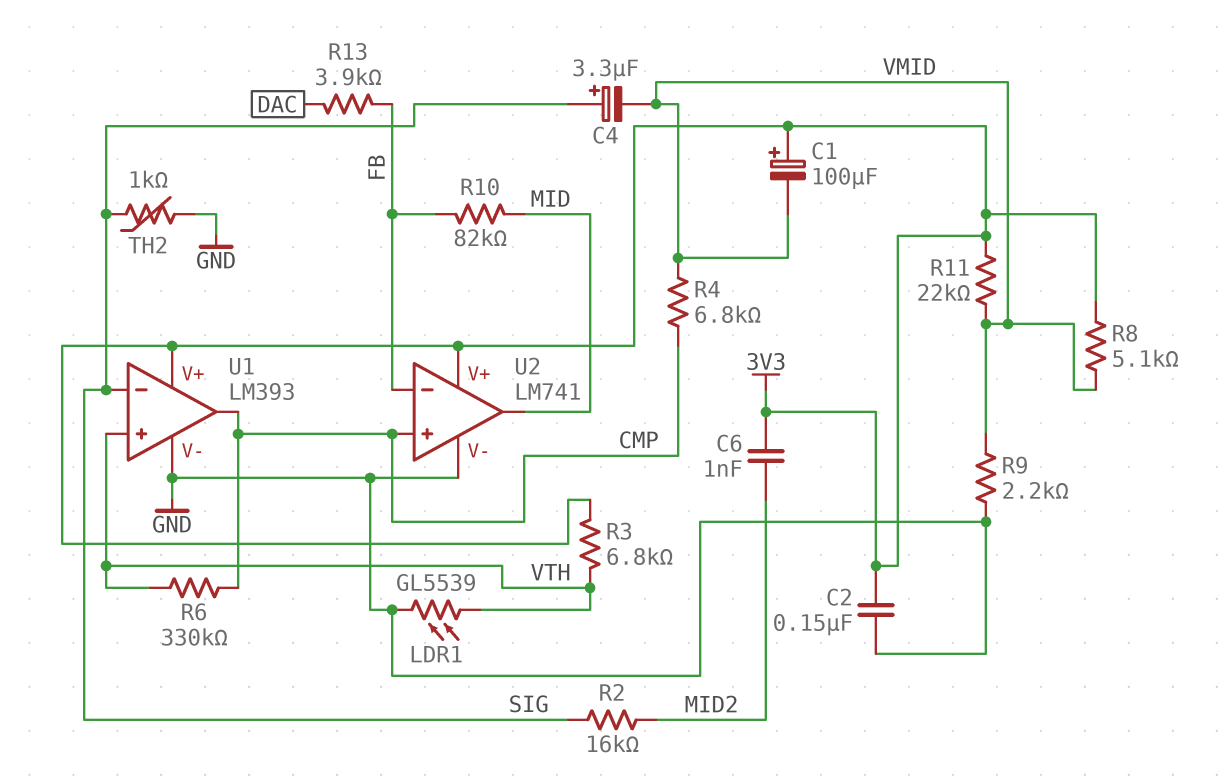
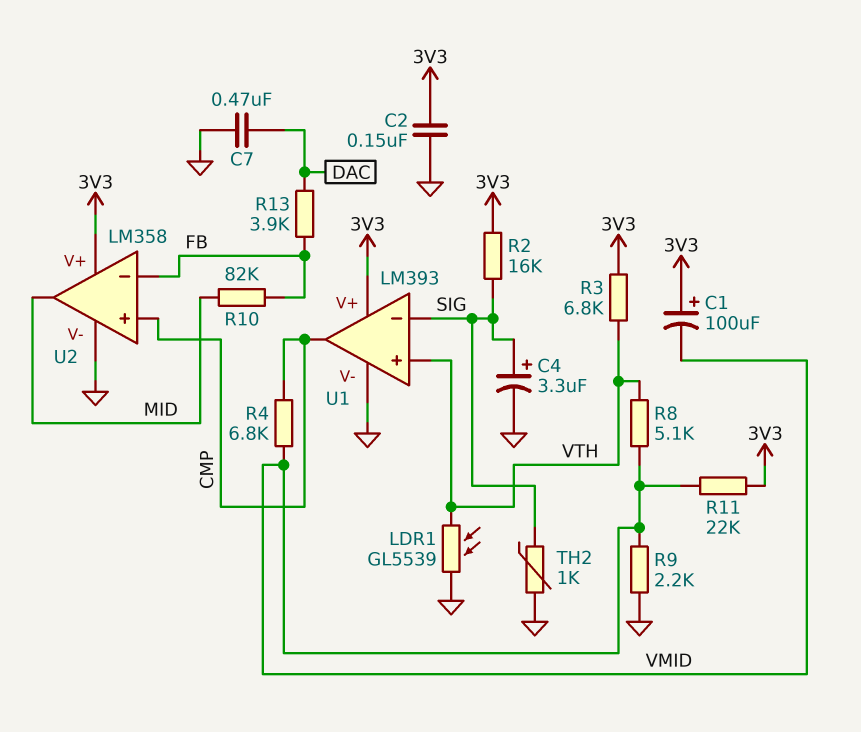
C4: 3.3uF (plus SIG, minus VMID) -> 3.3uF (plus SIG, minus GND)
C6: 1nF (3V3, MID2) -> none
C7: none -> 470nF (DAC, GND)
R2: 16k (MID2, SIG) -> 16k (3V3, SIG)
R6: 330k (CMP, VTH) -> none
R8: 5.1k (3V3, VMID) -> 5.1k (VMID, VTH)
U2: LM741 -> LM358

